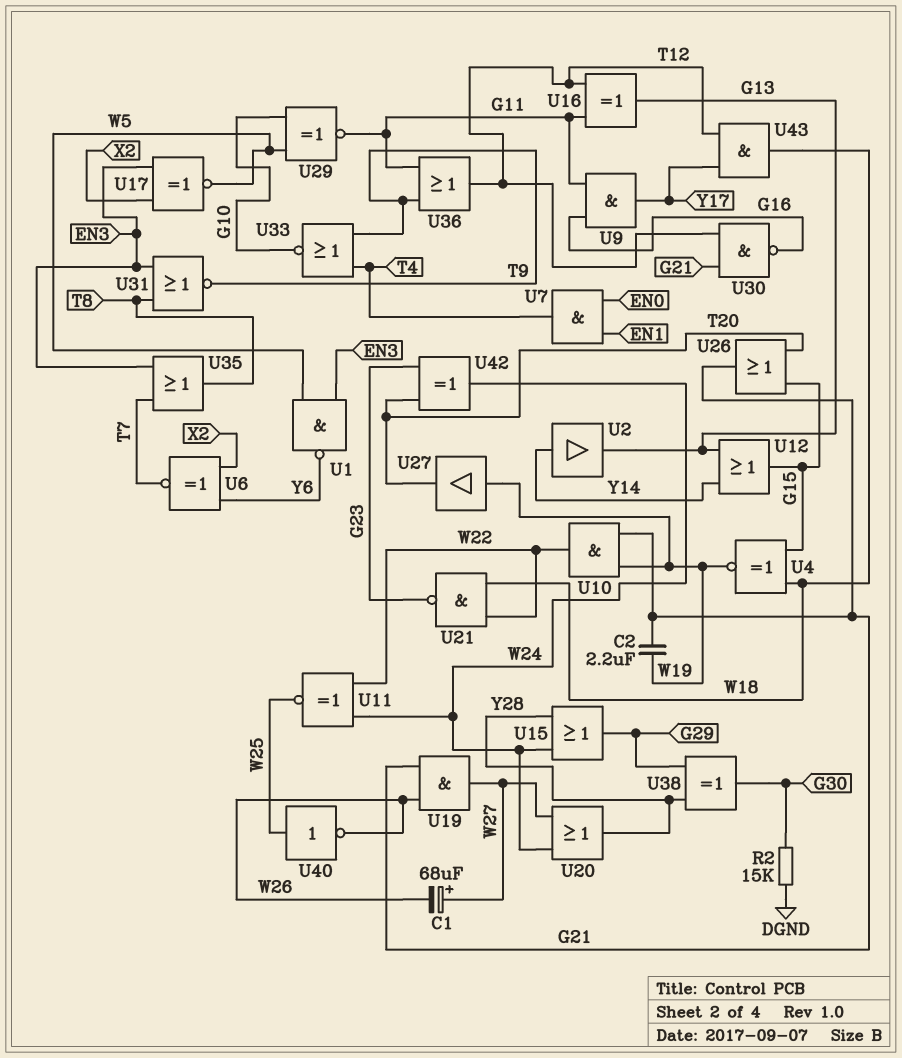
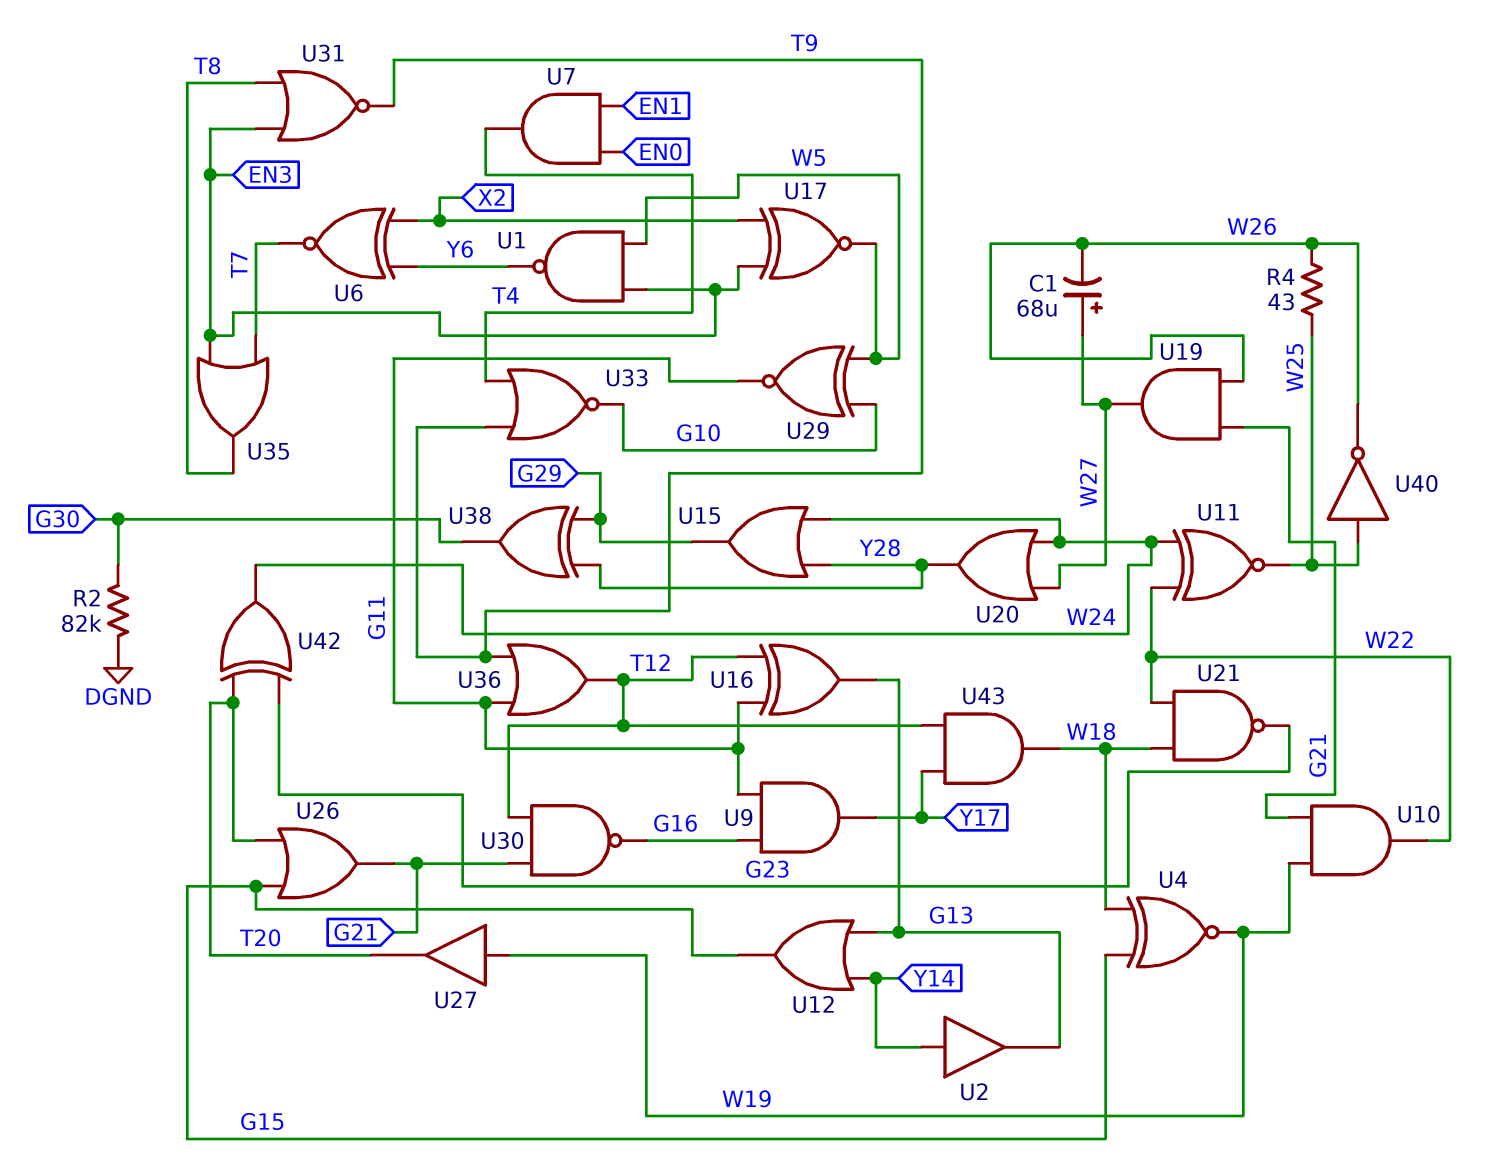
C2: 2.2uF (G21, W19) -> none
R2: 15k (DGND, G30) -> 82k (DGND, G30)
R4: none -> 43 (W25, W26)

